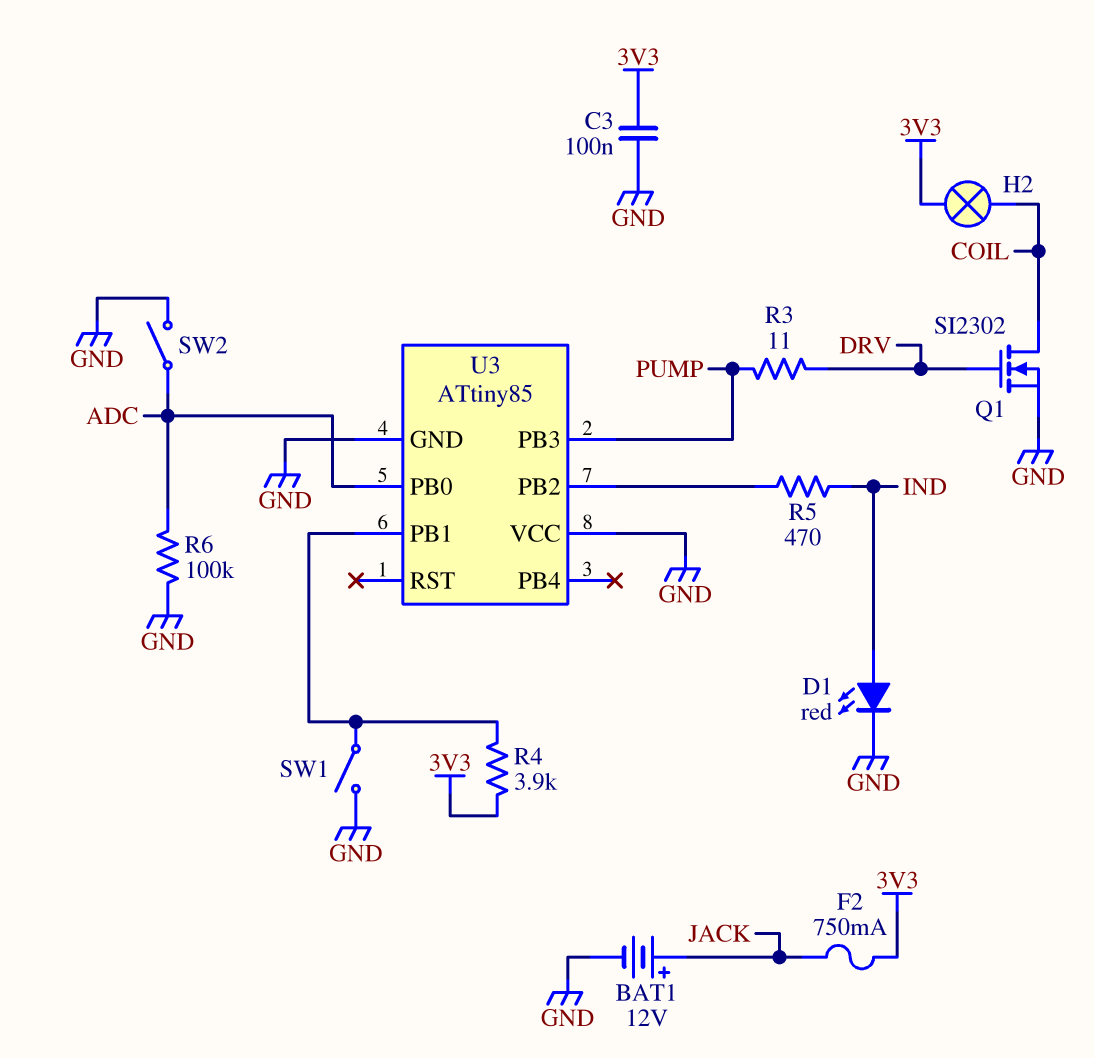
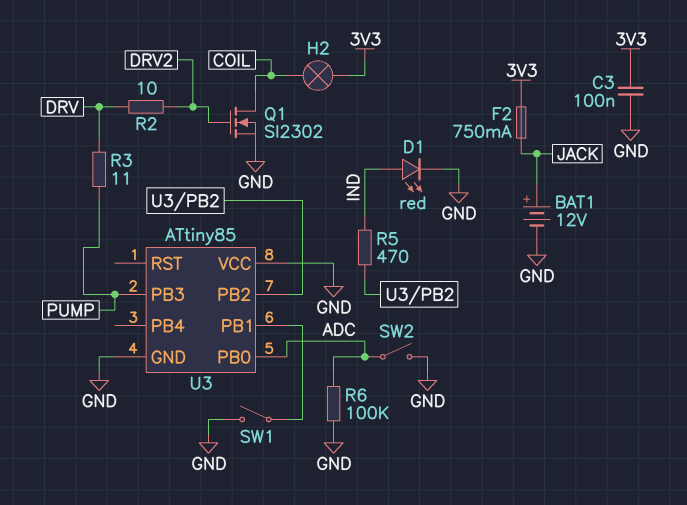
Q1: NMOS SI2302 (G DRV, D COIL, S GND) -> NMOS SI2302 (G DRV2, D COIL, S GND)
R2: none -> 10 (DRV, DRV2)
R4: 3.9k (3V3, U3/PB1) -> none

